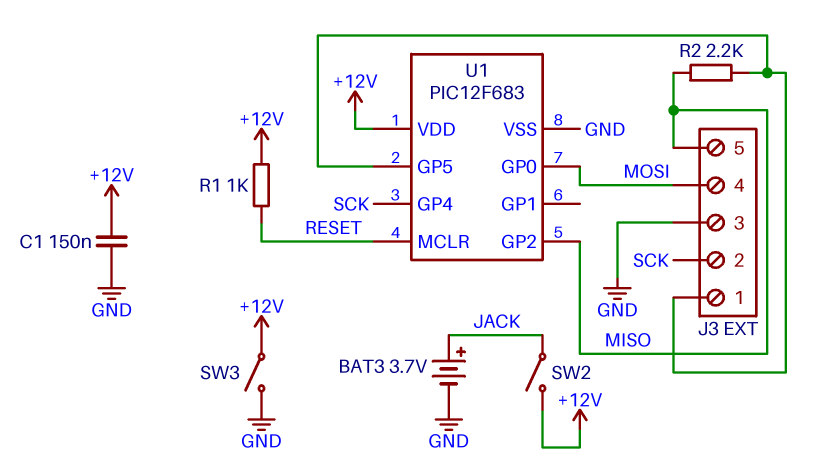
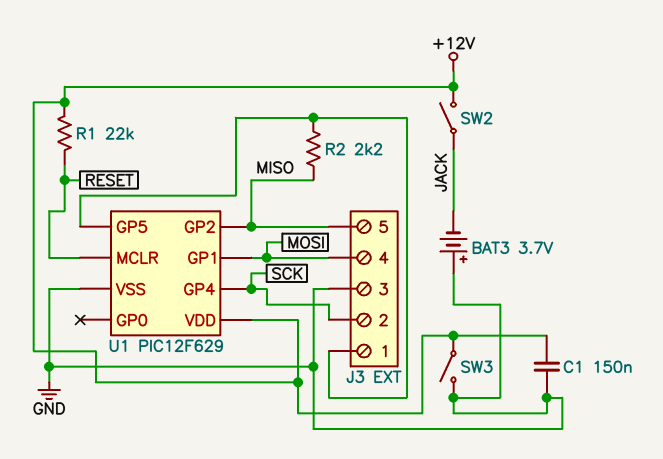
BAT3: 3.7V (plus JACK, minus GND) -> 3.7V (plus GND, minus JACK)
R1: 1k (+12V, RESET) -> 22k (+12V, RESET)
U1: PIC12F683 -> PIC12F629
U1 pin GP0: MOSI -> none
U1 pin GP1: none -> MOSI

